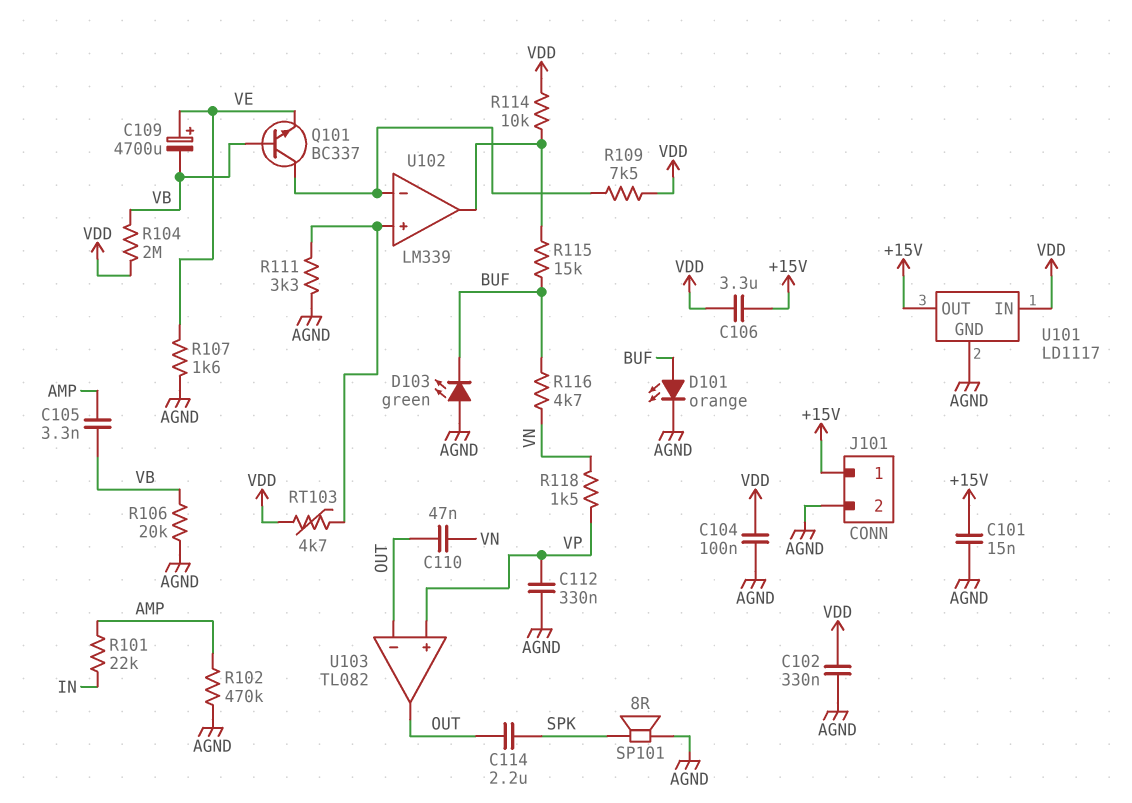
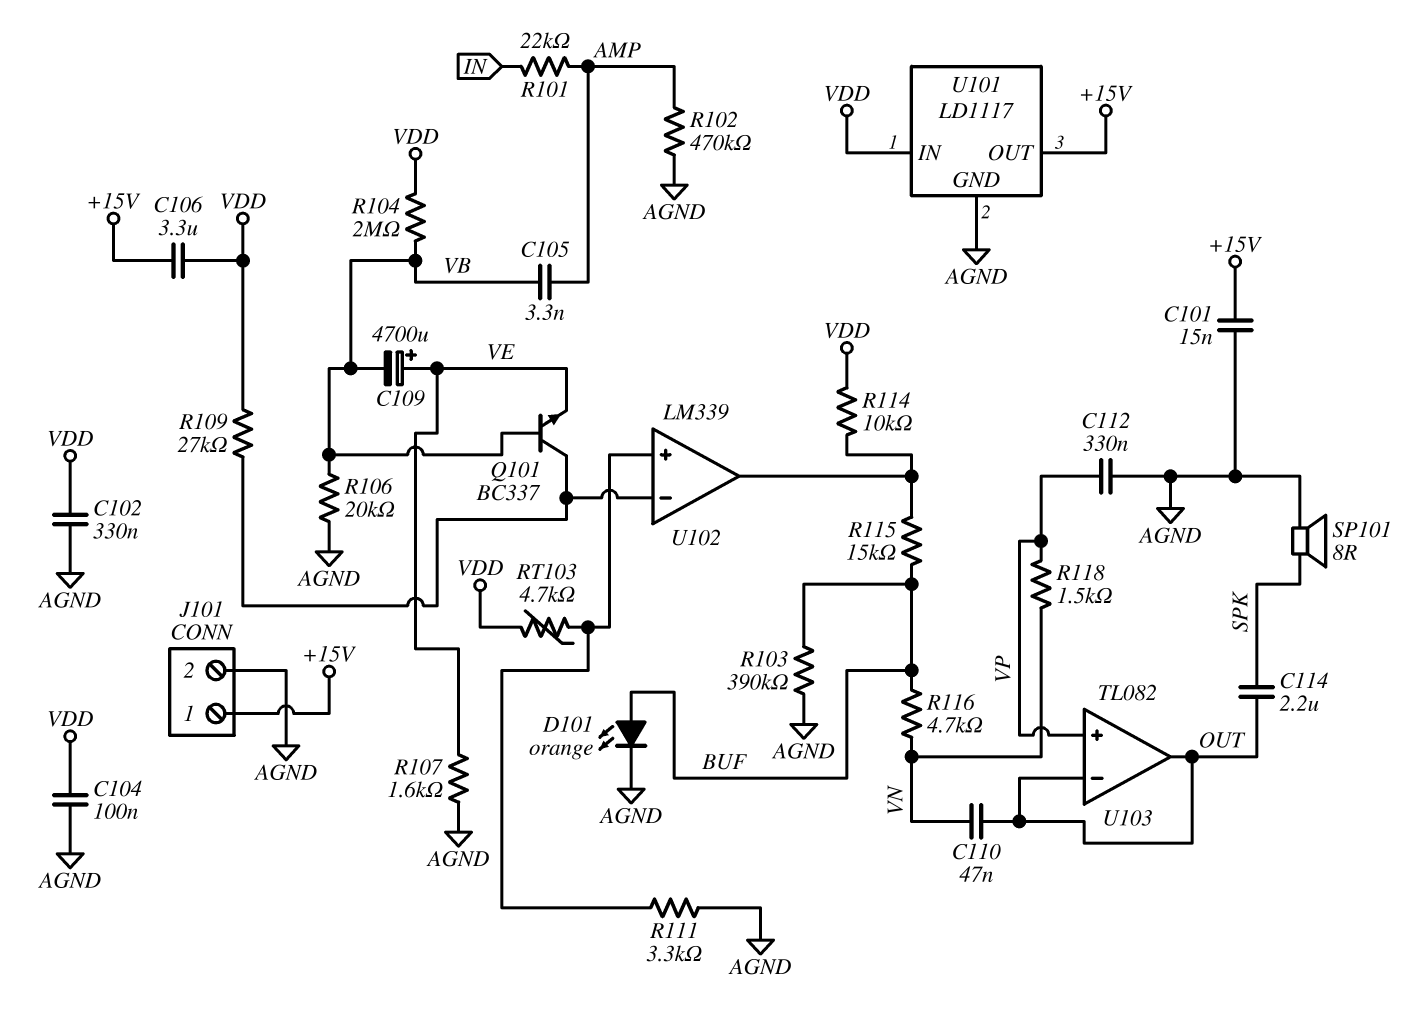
D103: LED green (A AGND, K BUF) -> none
R103: none -> 390k (AGND, BUF)
R109: 7.5k (U102/in-, VDD) -> 27k (U102/in-, VDD)

